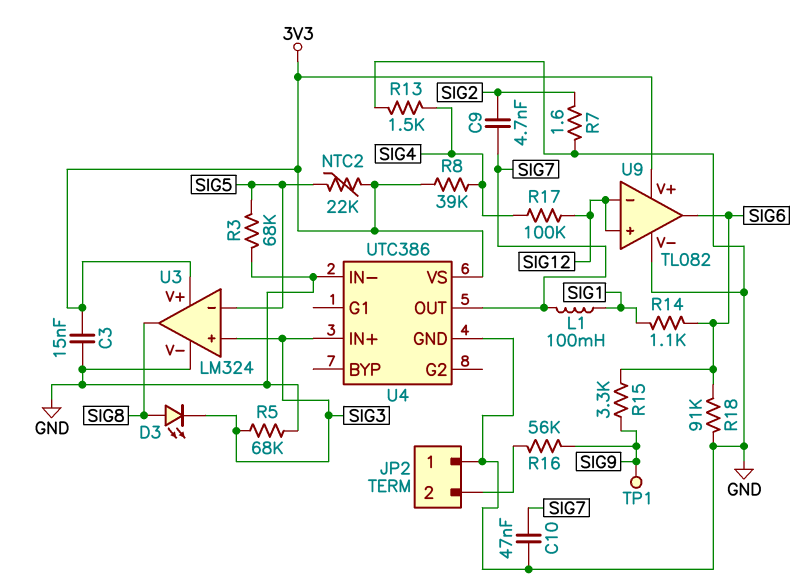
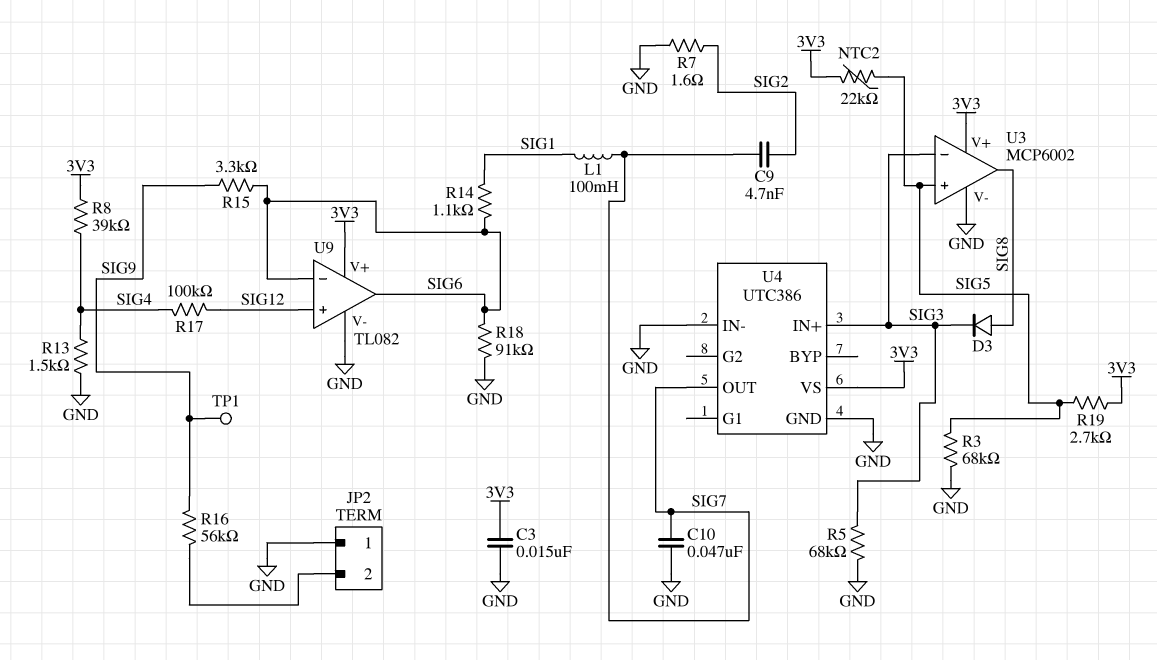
D3: LED (A SIG8, K SIG3) -> diode (A SIG8, K SIG3)
R19: none -> 2.7k (3V3, SIG5)
U3: LM324 -> MCP6002
U3 pin in+: SIG3 -> SIG5
U3 pin in-: SIG5 -> SIG3
U9 pin in-: SIG12 -> SIG6

